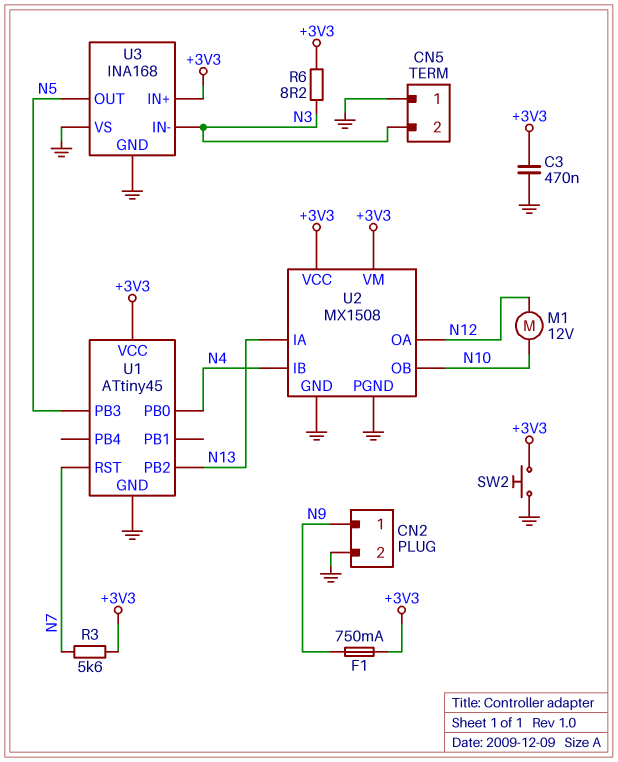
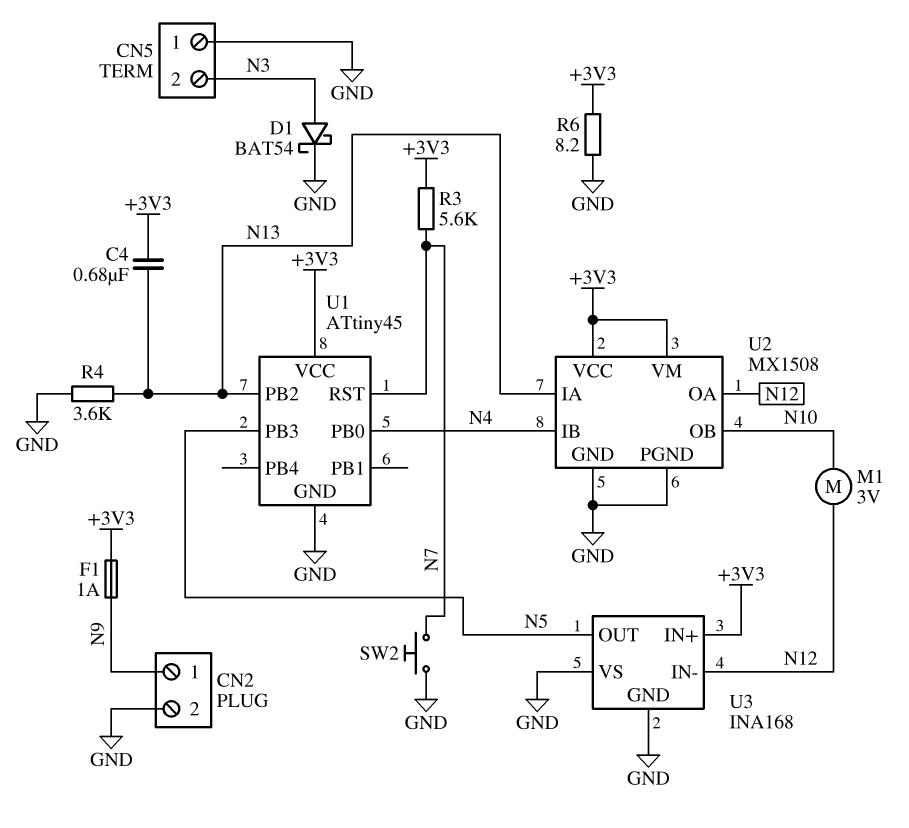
C3: 470nF (+3V3, GND) -> none
C4: none -> 680nF (+3V3, N13)
D1: none -> schottky BAT54 (A N3, K GND)
F1: 750mA (+3V3, N9) -> 1A (+3V3, N9)
M1: motor 12V (N10, N12) -> motor 3V (N10, N12)
R4: none -> 3.6k (GND, N13)
R6: 8.2 (+3V3, N3) -> 8.2 (+3V3, GND)
SW2: button (+3V3, GND) -> button (GND, N7)
U3 pin IN-: N3 -> N12

